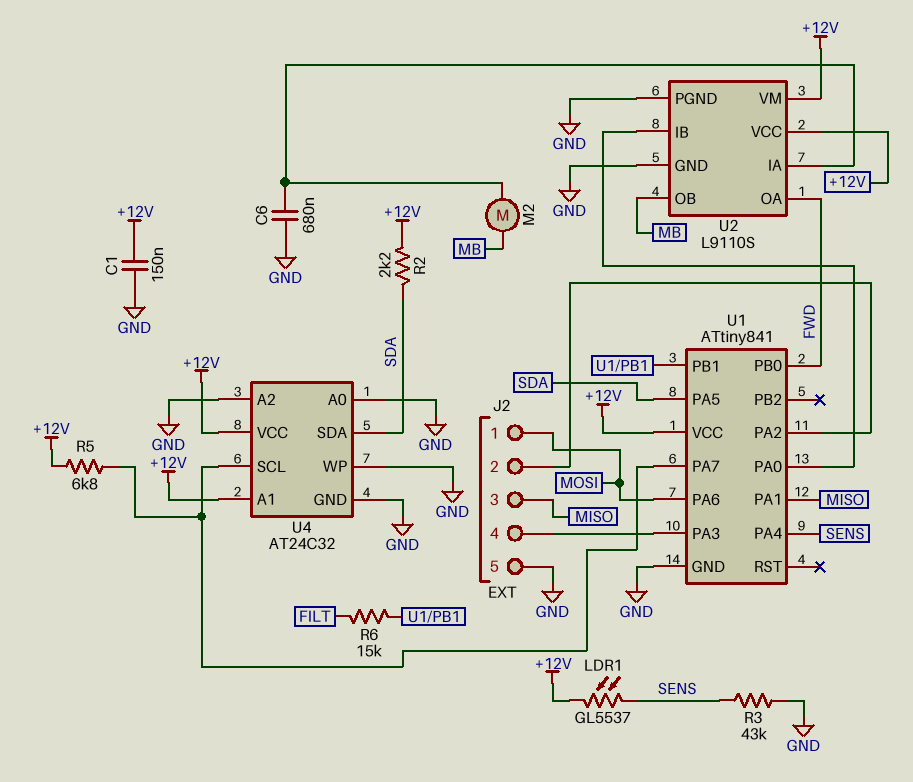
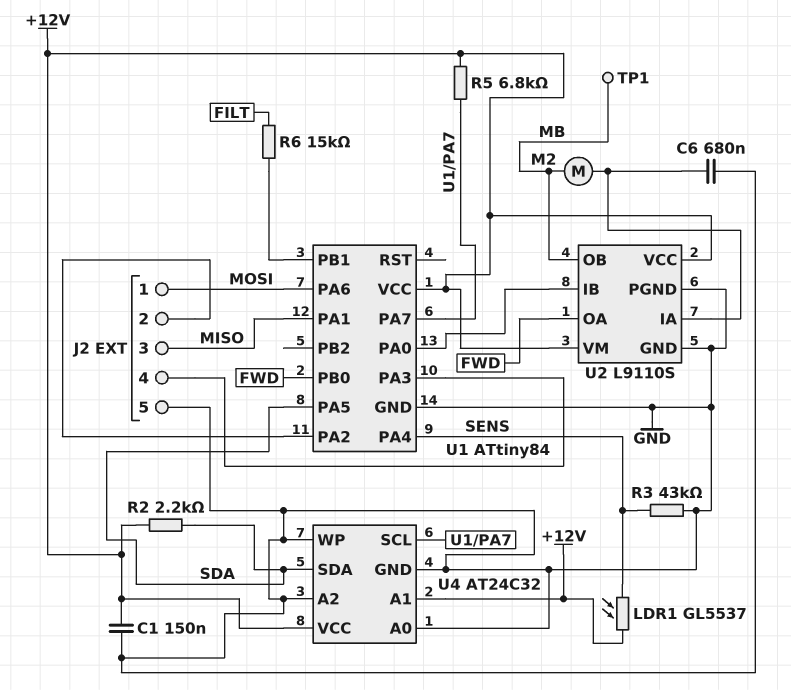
TP1: none -> test point (MB)
U1: ATtiny841 -> ATtiny84

